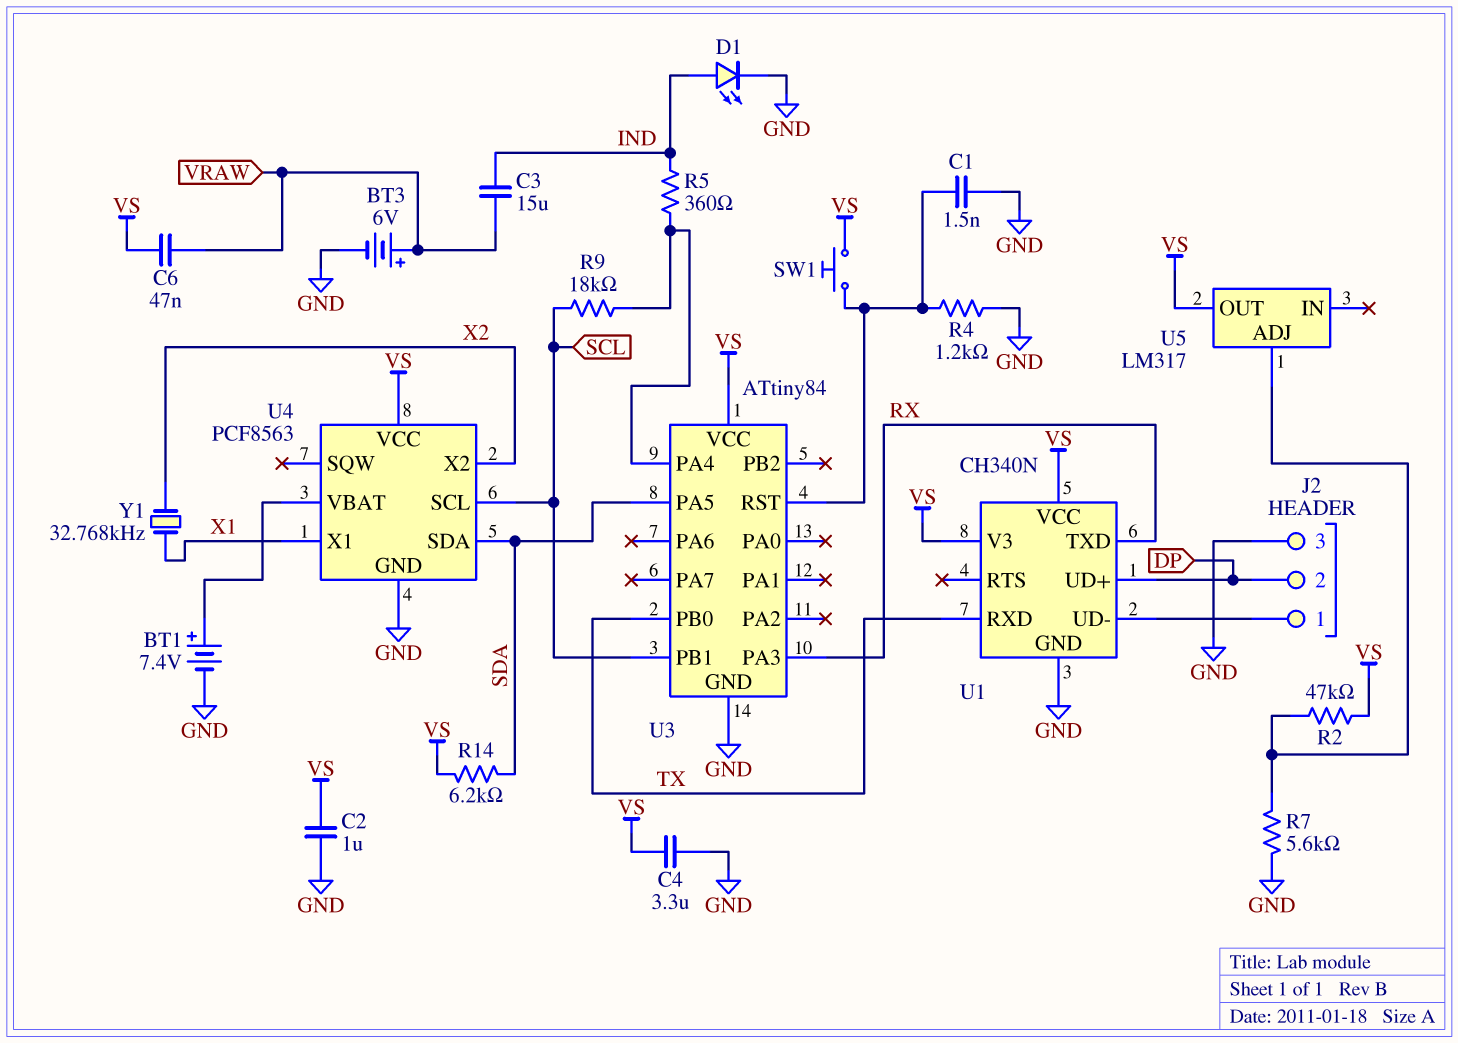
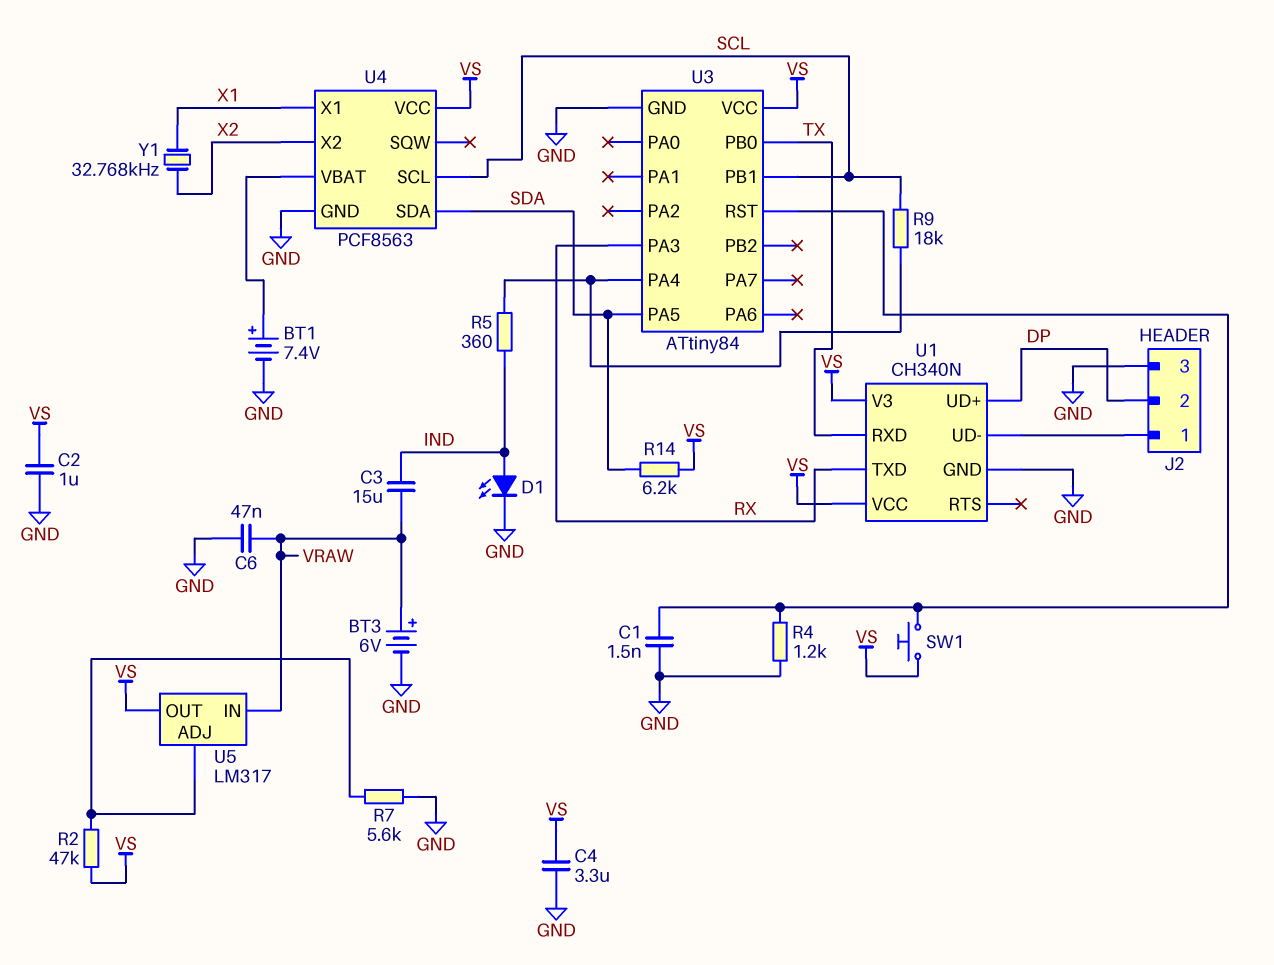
C6: 47nF (VRAW, VS) -> 47nF (GND, VRAW)
U5 pin IN: none -> VRAW

